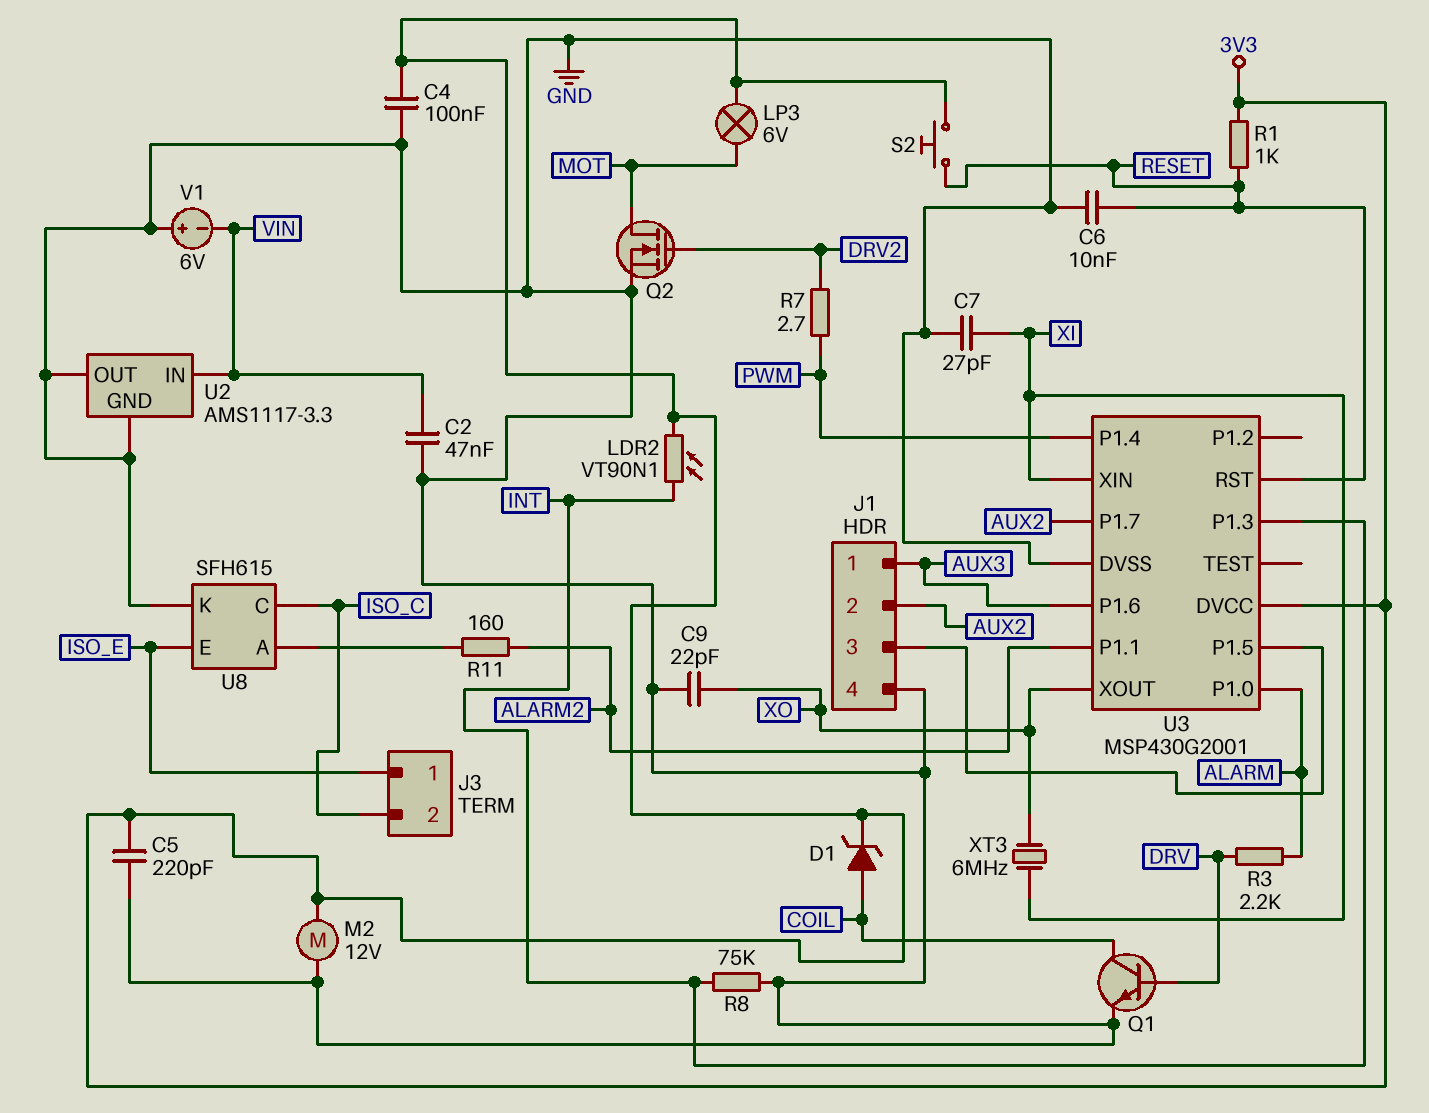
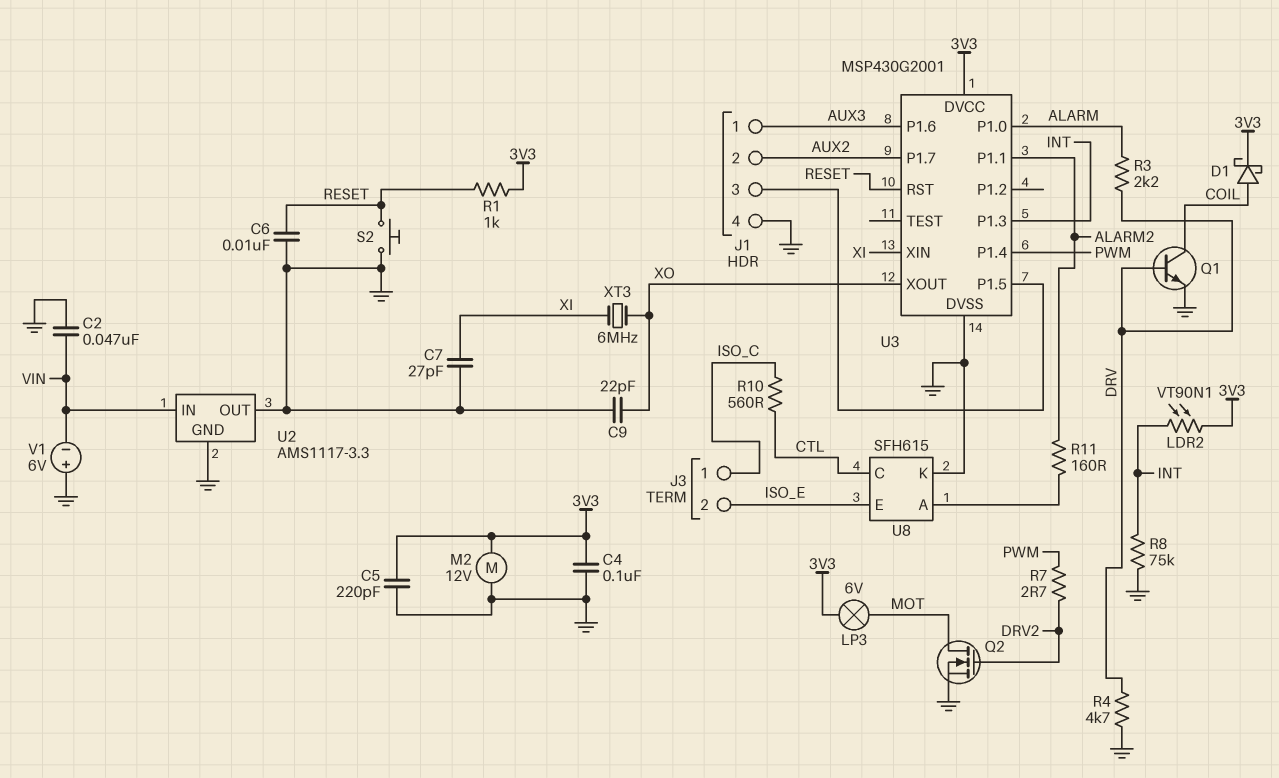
D1: zener (A COIL, K 3V3) -> schottky (A COIL, K 3V3)
J3 pin 1: ISO_E -> ISO_C
J3 pin 2: ISO_C -> ISO_E
R4: none -> 4.7k (DRV, GND)
R10: none -> 560 (CTL, ISO_C)
S2: button (3V3, RESET) -> button (GND, RESET)
U8 pin C: ISO_C -> CTL

